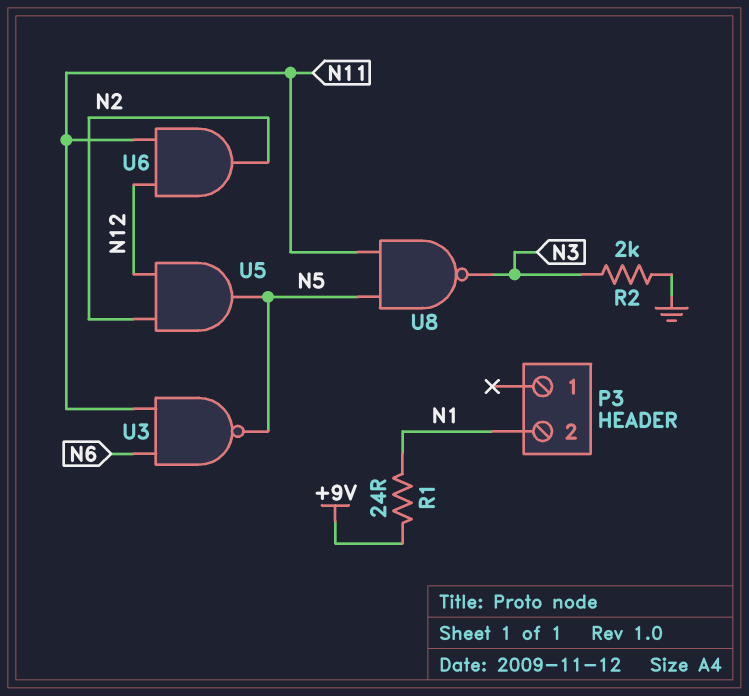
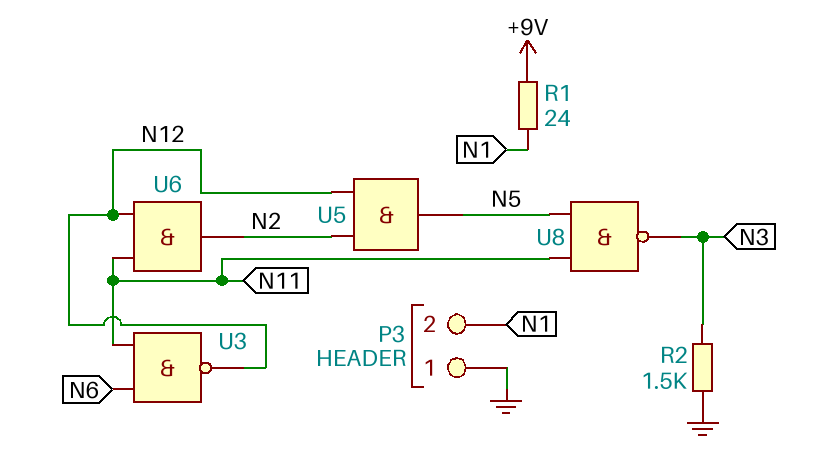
P3 pin 1: none -> GND
R2: 2k (GND, N3) -> 1.5k (GND, N3)
U3: NAND (in N6, in N11, out N5) -> NAND (in N6, in N11, out N12)

